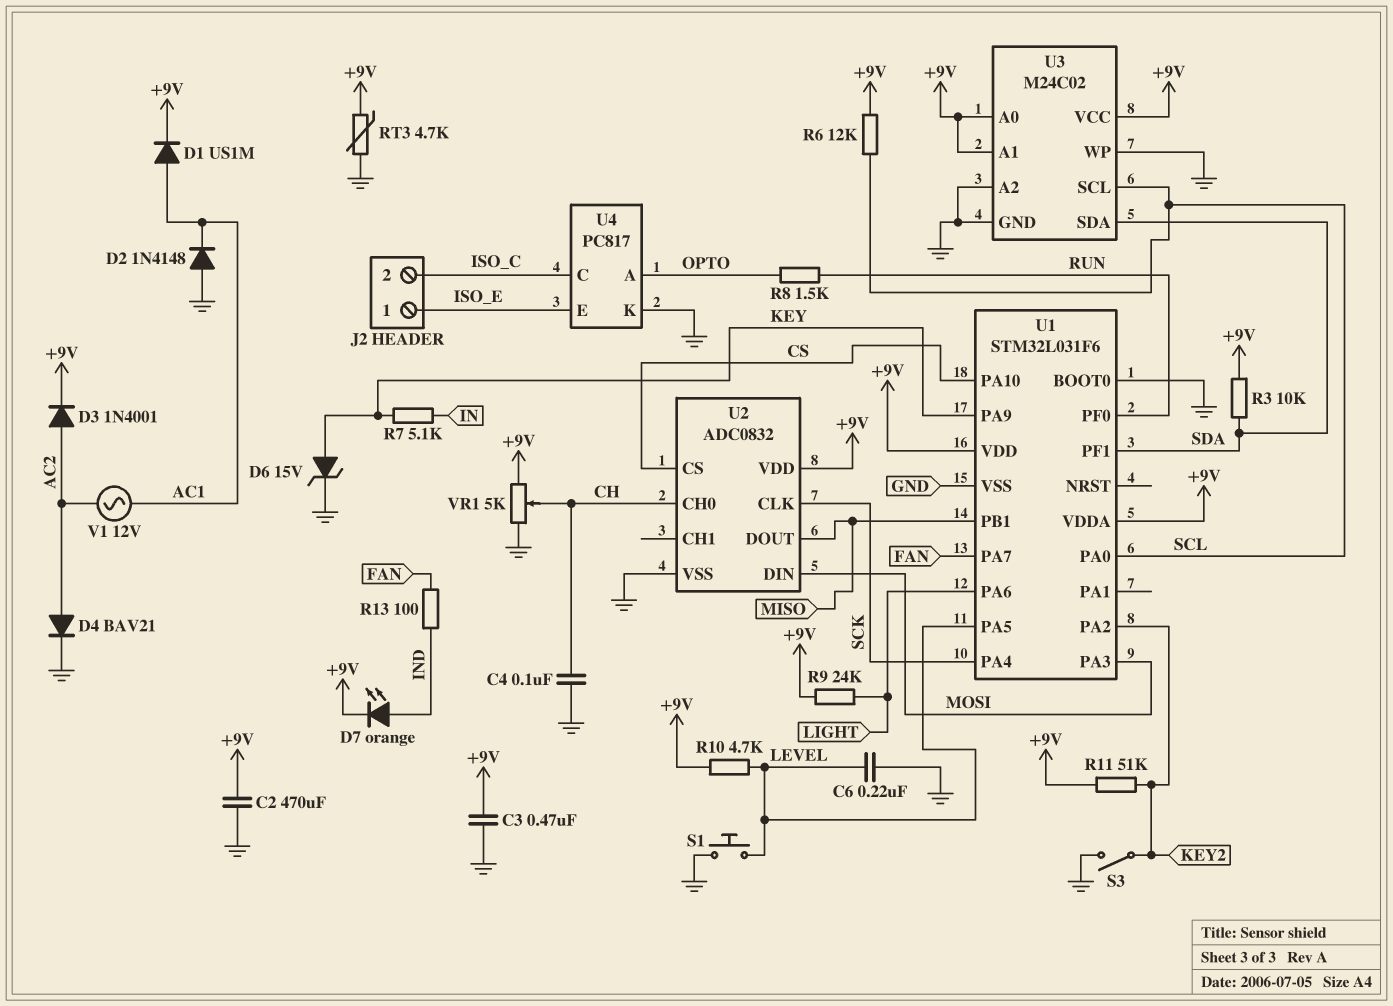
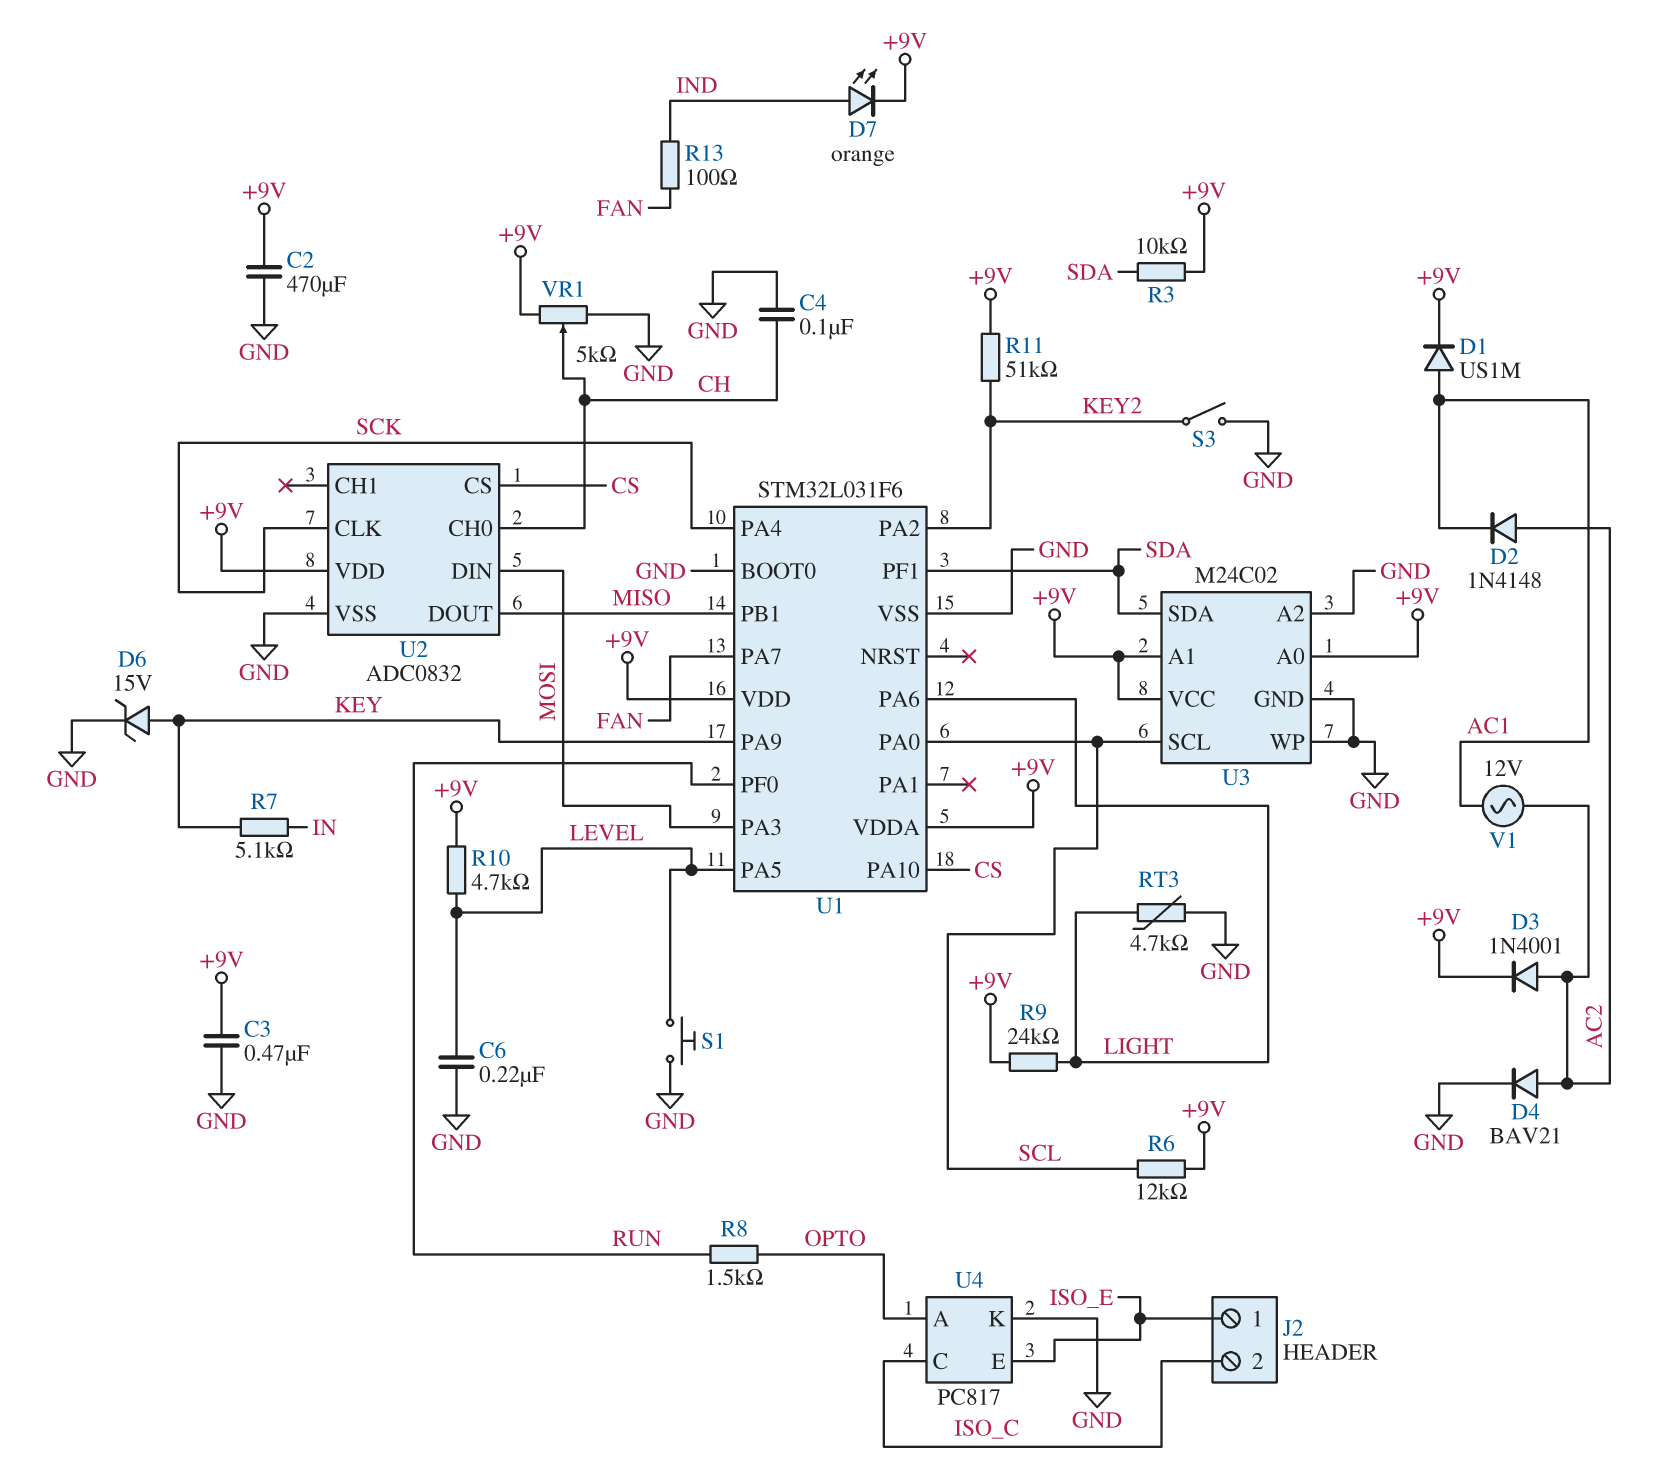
D2: diode 1N4148 (A GND, K AC1) -> diode 1N4148 (A AC2, K AC1)
RT3: 4.7k (+9V, GND) -> 4.7k (GND, LIGHT)

